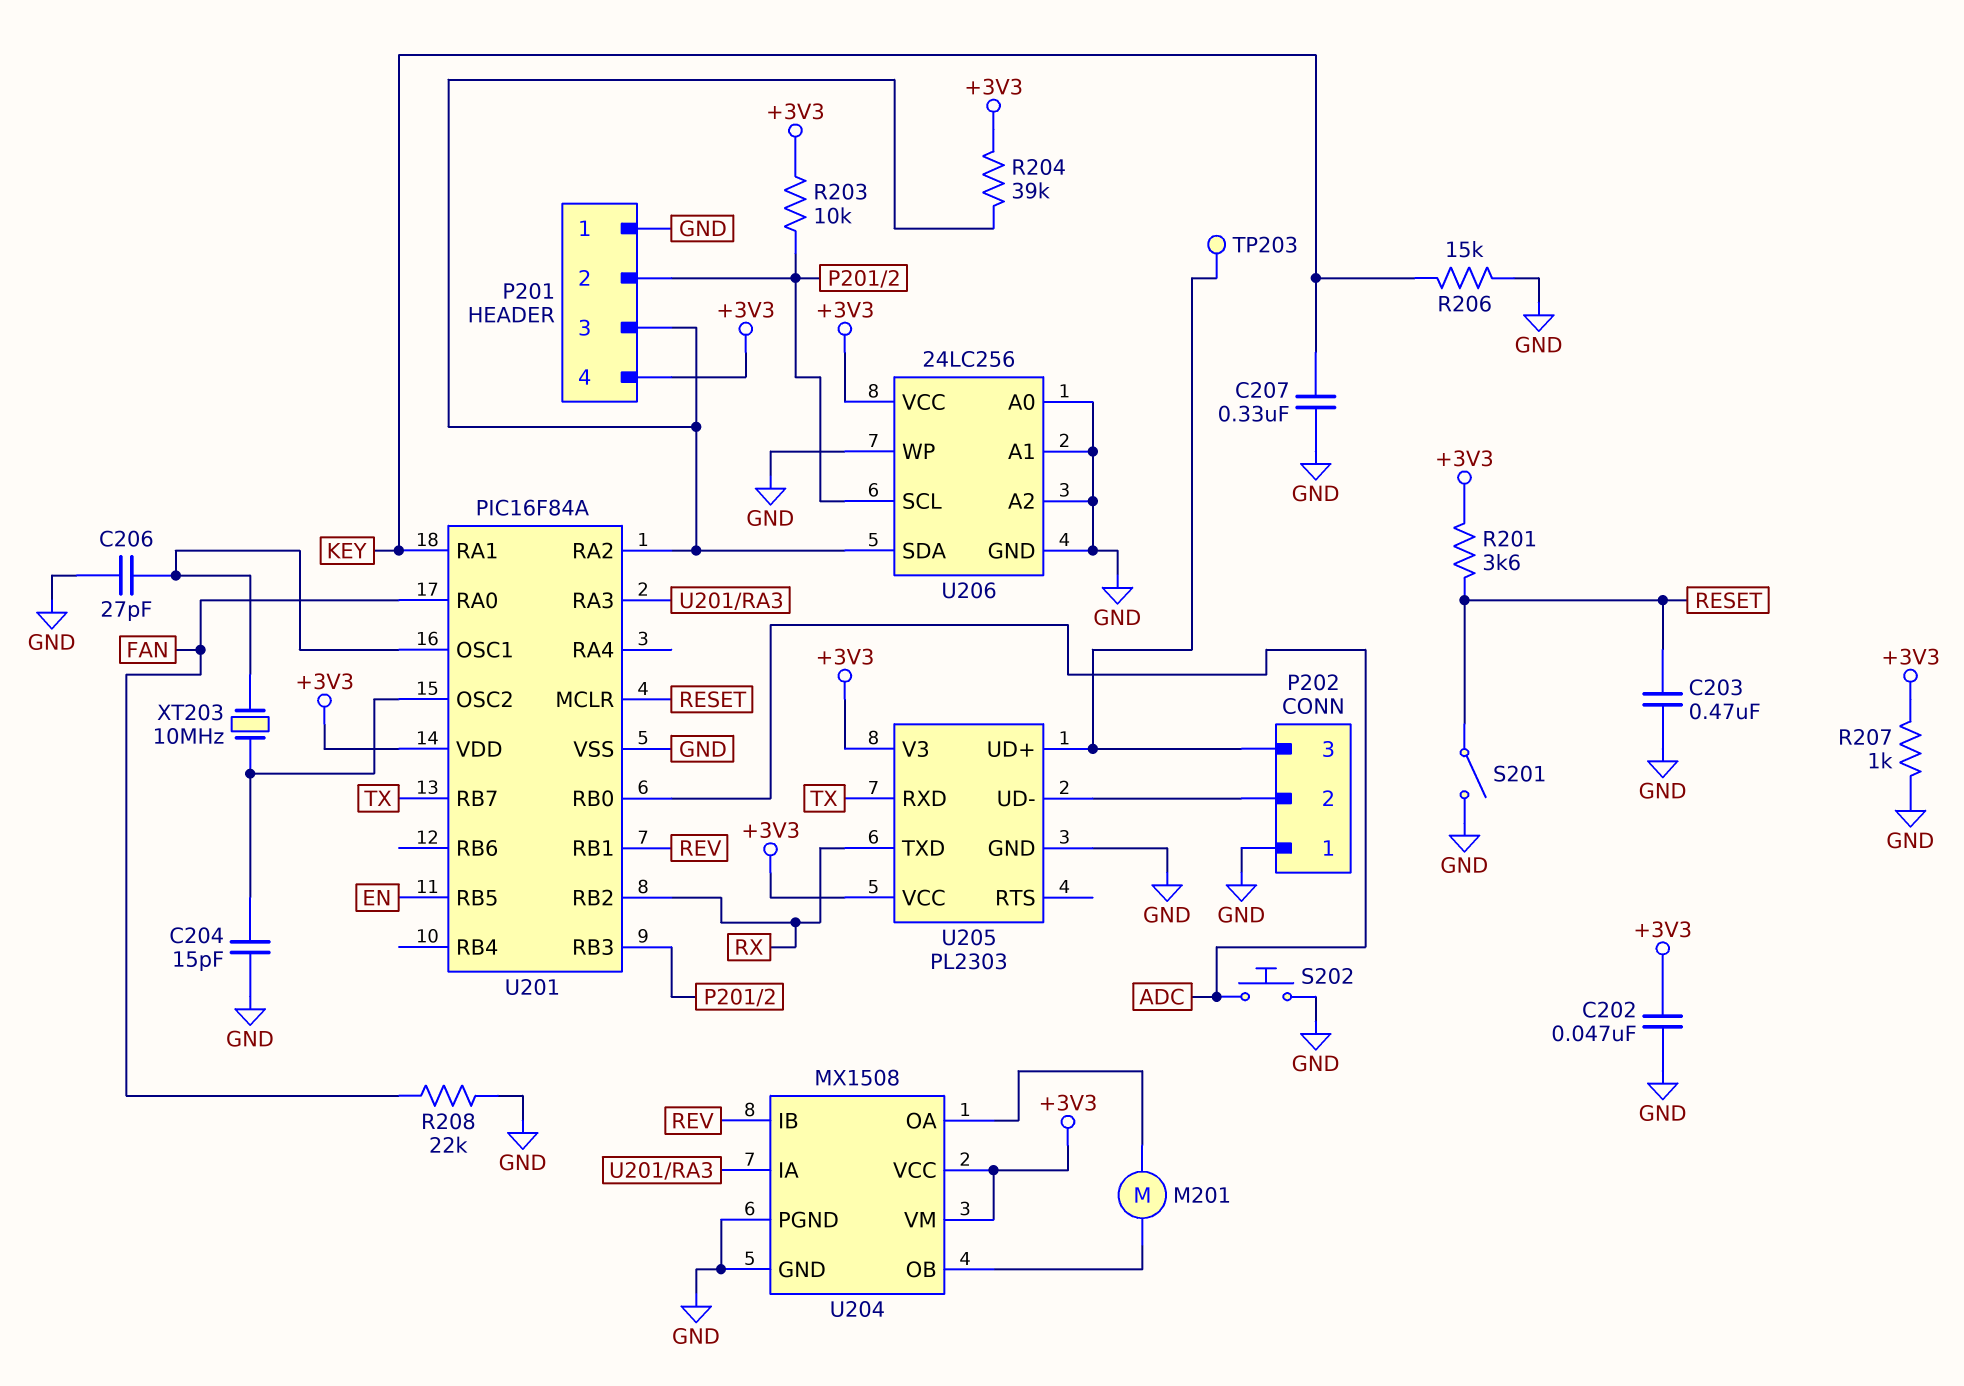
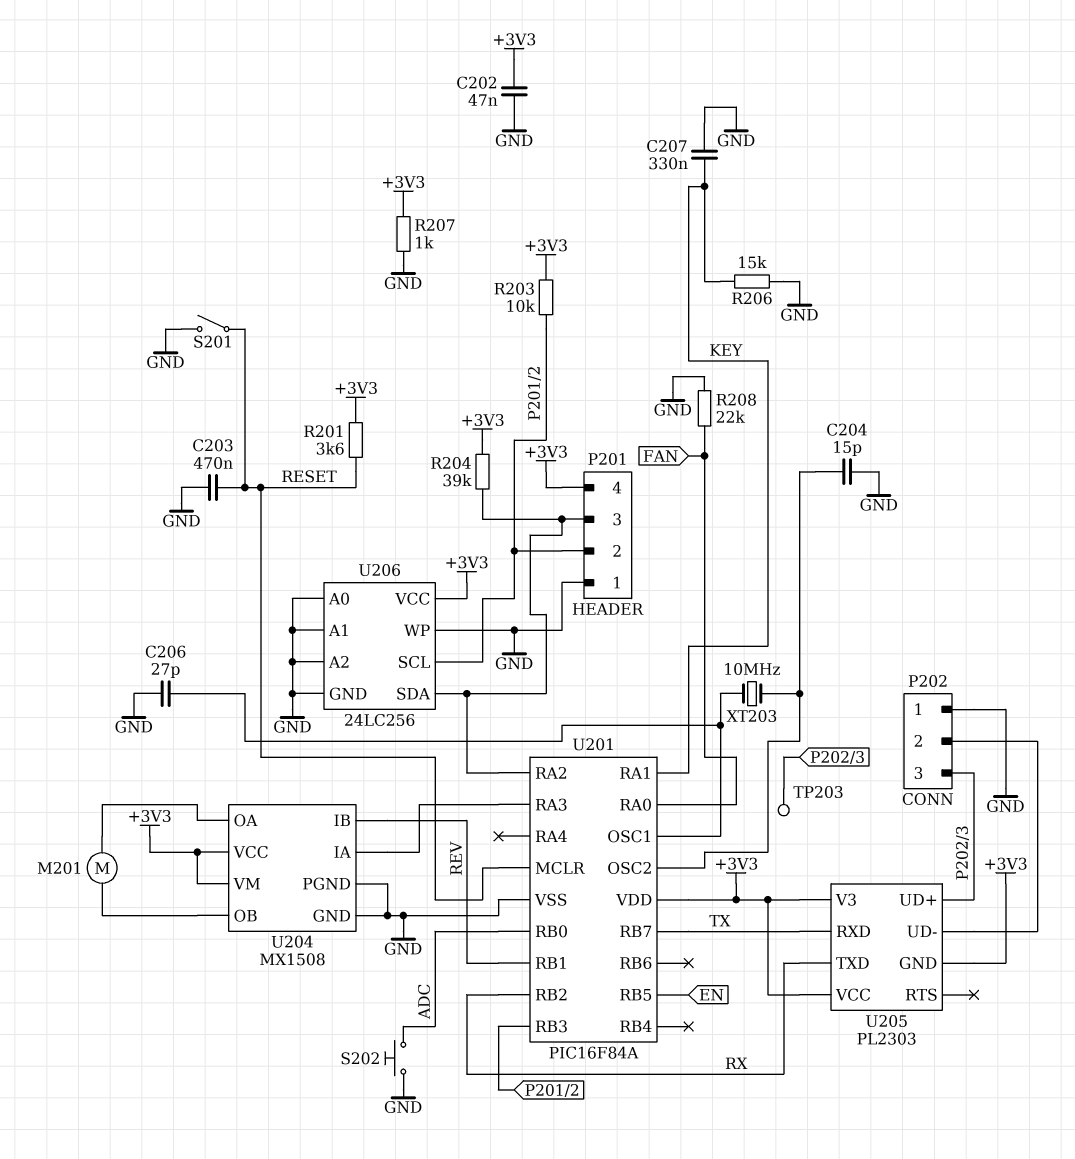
U205 pin GND: GND -> +3V3

